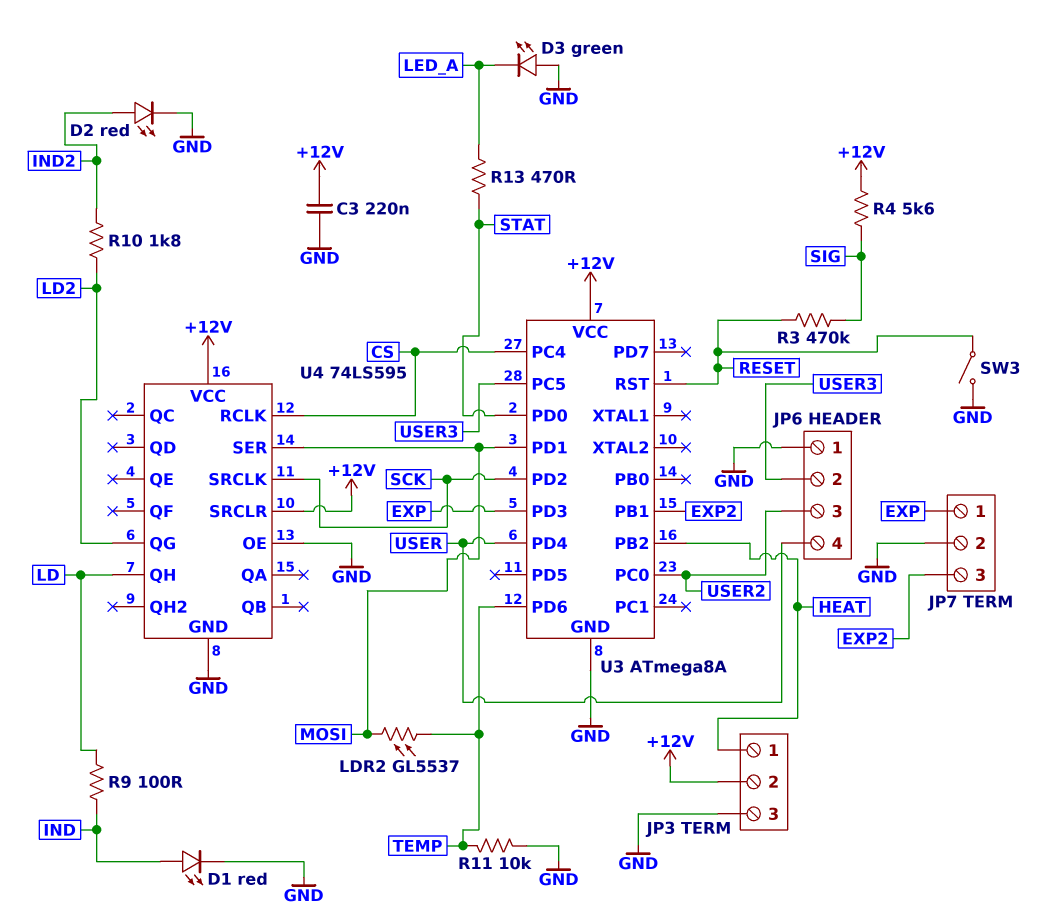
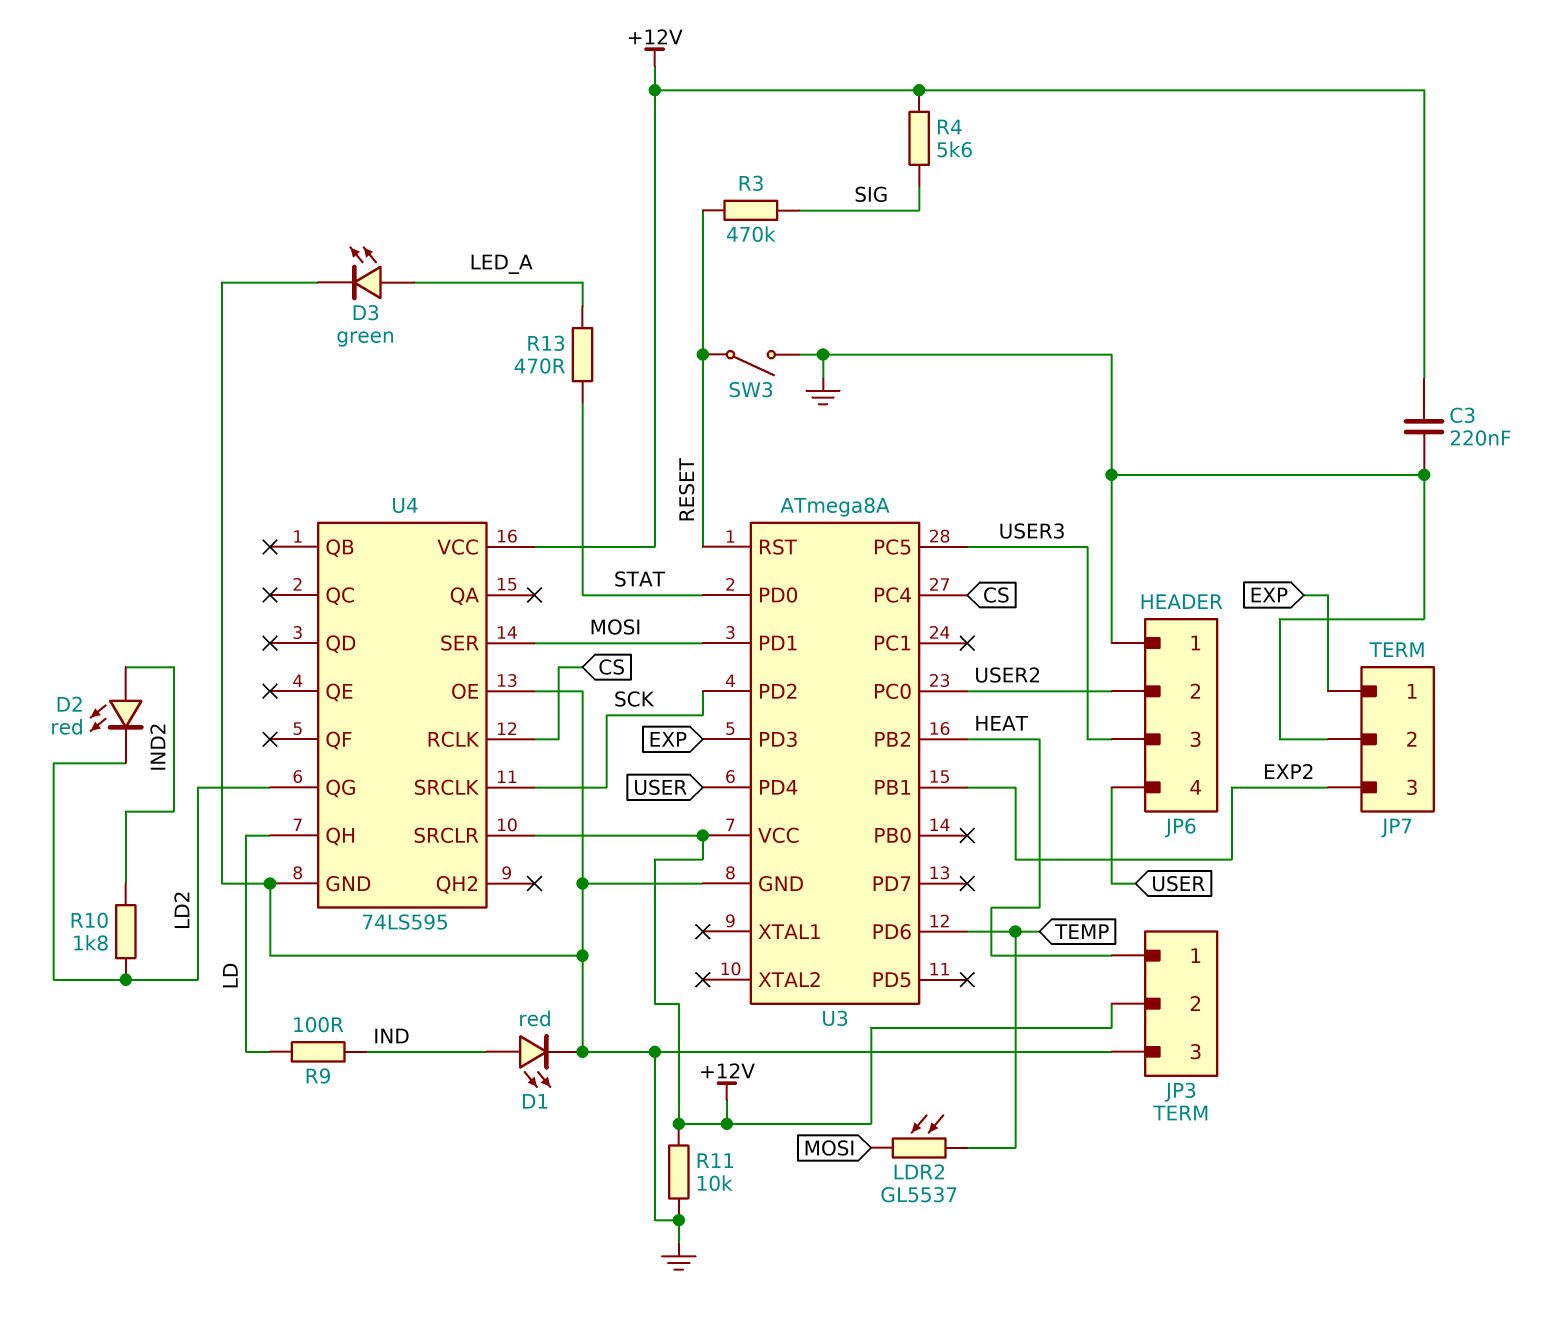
D2: LED red (A IND2, K GND) -> LED red (A IND2, K LD2)
D3: LED green (A GND, K LED_A) -> LED green (A LED_A, K GND)
JP6 pin 2: USER3 -> USER2
JP6 pin 3: USER2 -> USER3
R11: 10k (GND, TEMP) -> 10k (+12V, GND)

